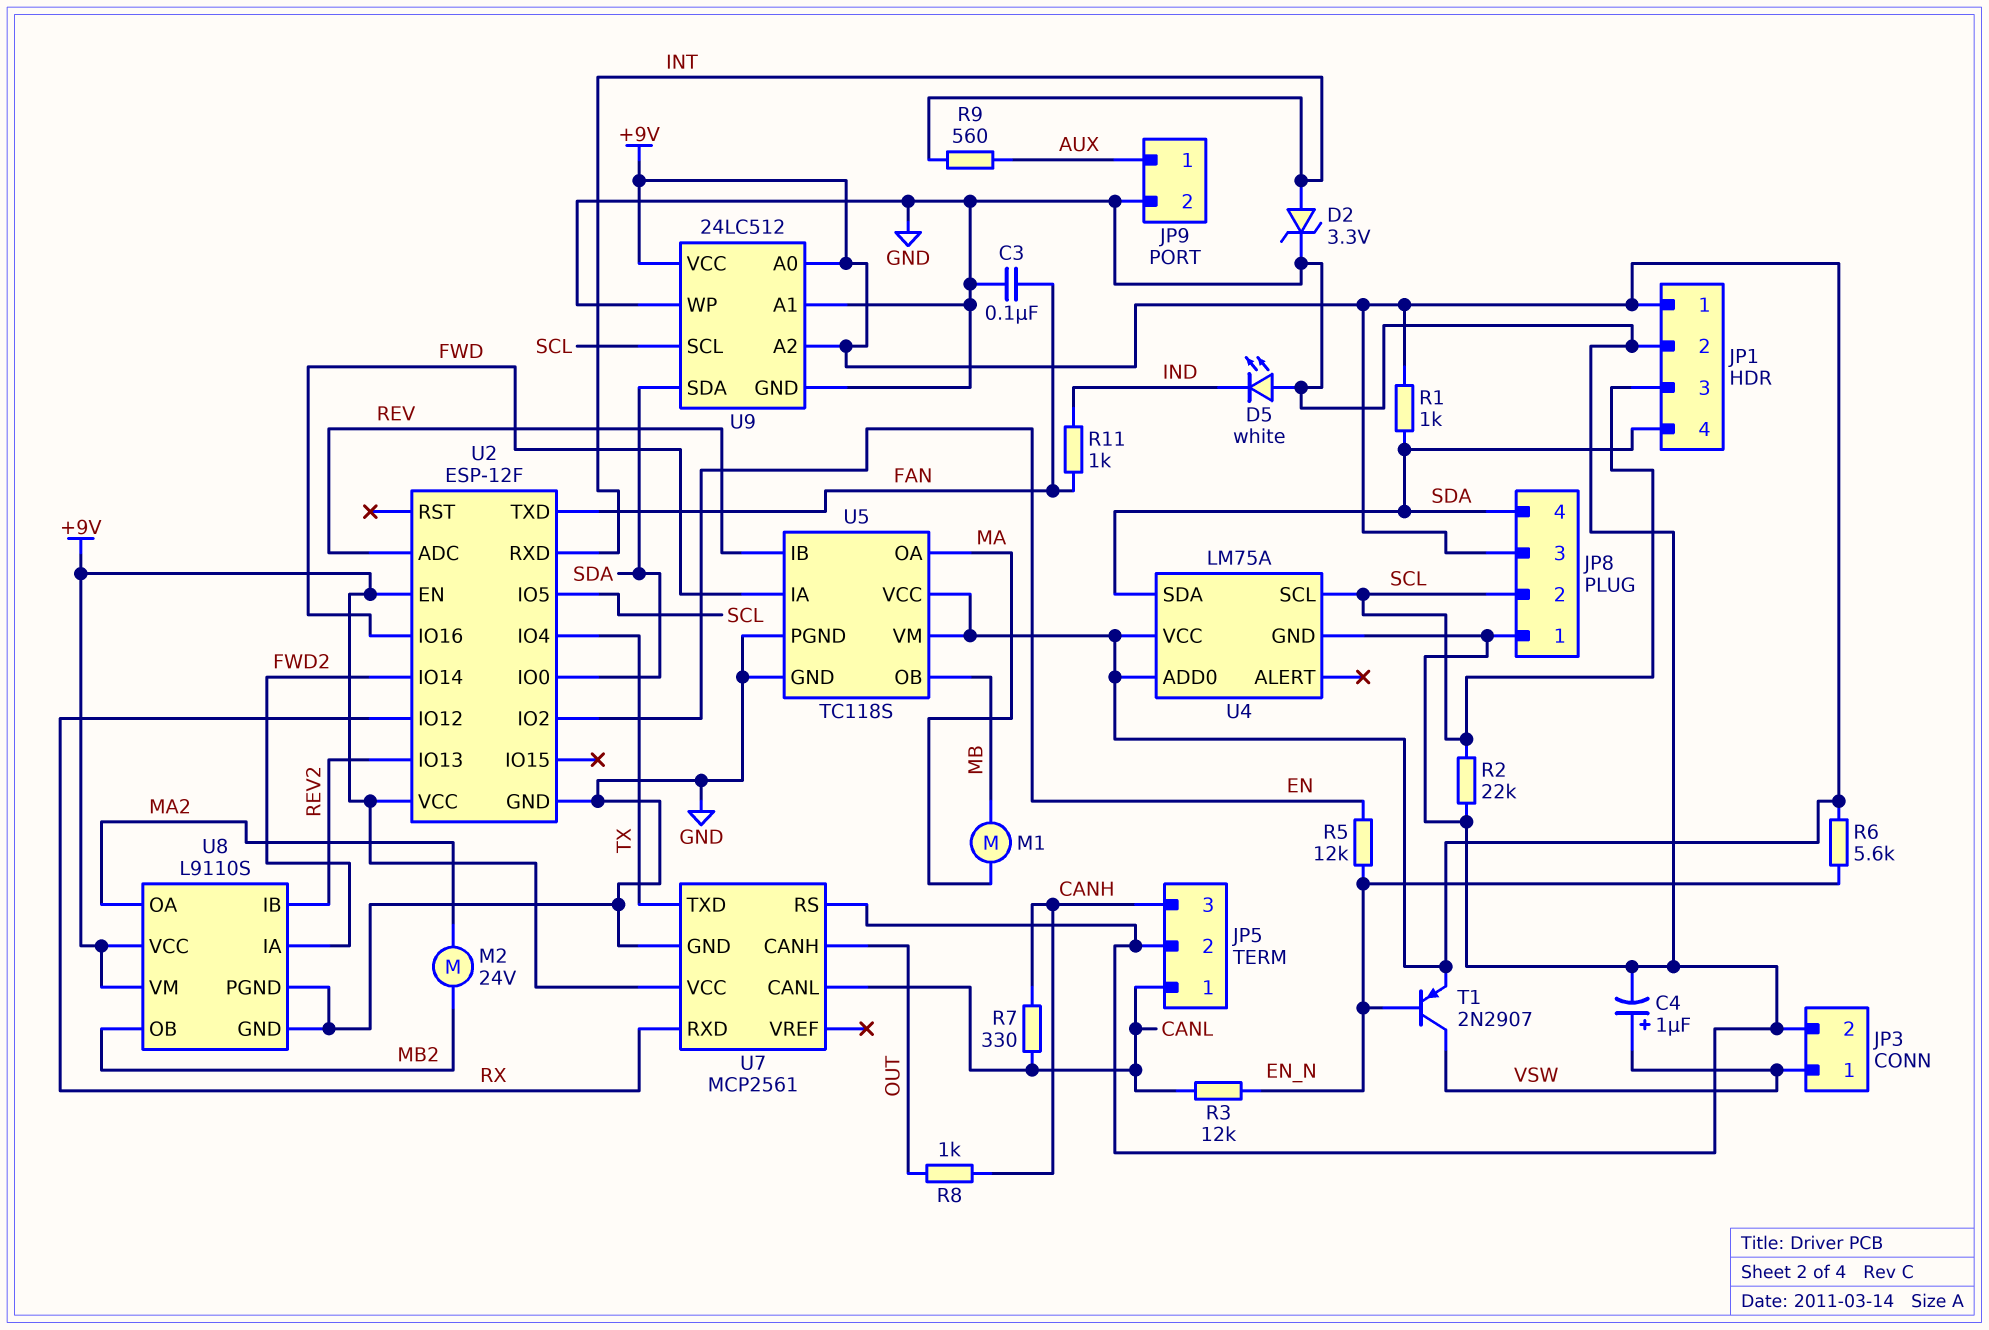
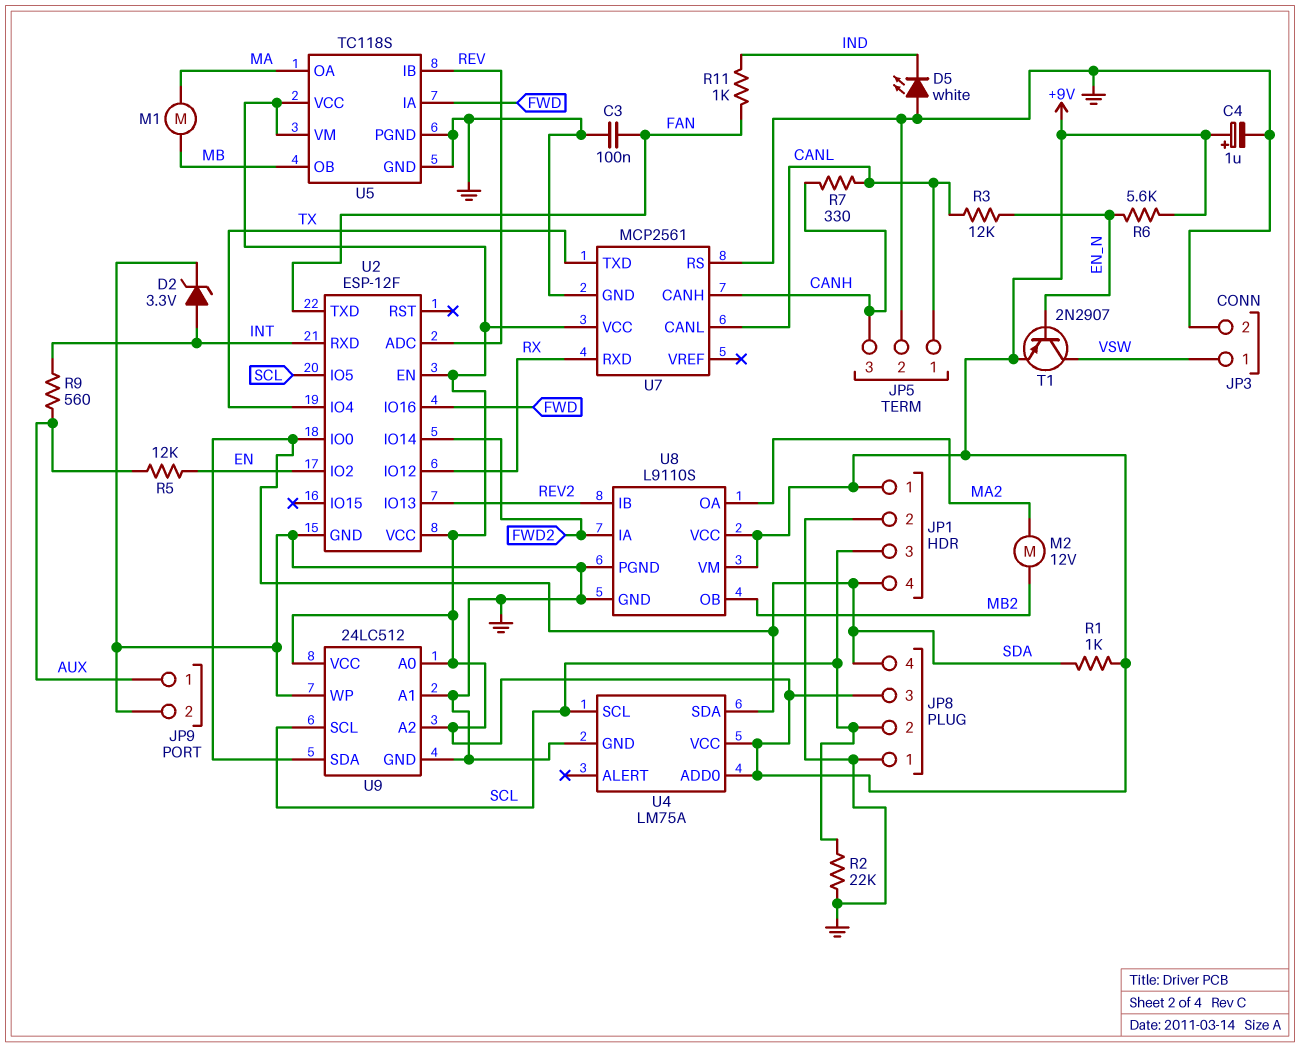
C4: 1uF (plus VSW, minus GND) -> 1uF (plus +9V, minus GND)
M2: motor 24V (MA2, MB2) -> motor 12V (MA2, MB2)
R5: 12k (EN, EN_N) -> 12k (AUX, EN)
R8: 1k (CANH, OUT) -> none
U7 pin CANH: OUT -> CANH

